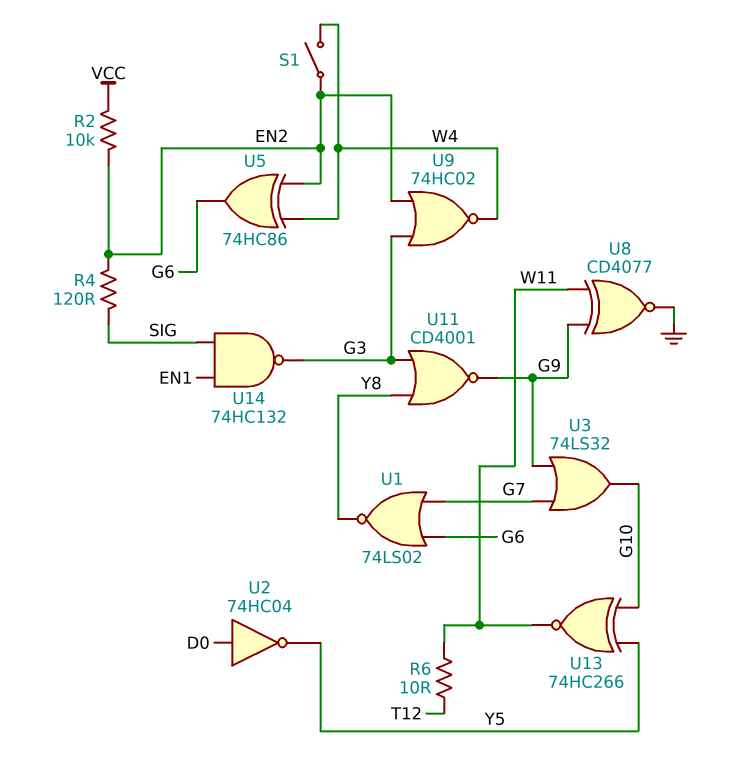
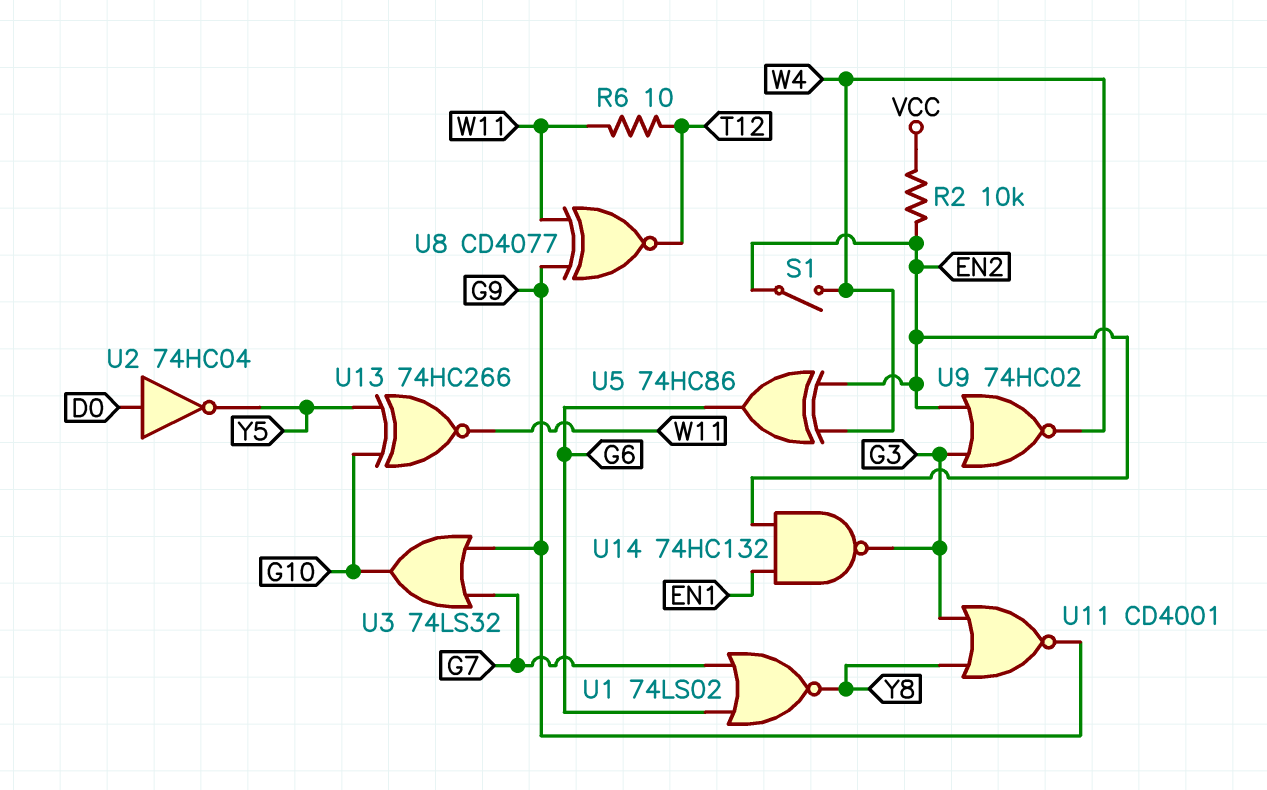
R4: 120 (EN2, SIG) -> none
U8: XNOR CD4077 (in G9, in W11, out GND) -> XNOR CD4077 (in G9, in W11, out T12)
U14: NAND 74HC132 (in EN1, in SIG, out G3) -> NAND 74HC132 (in EN1, in EN2, out G3)

